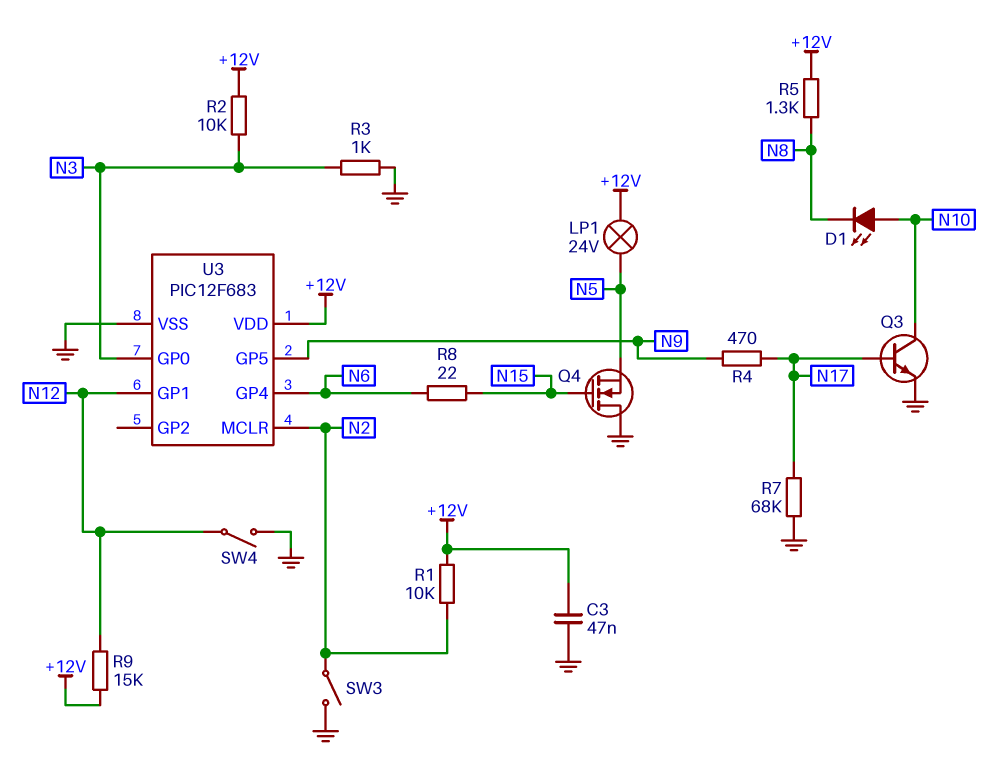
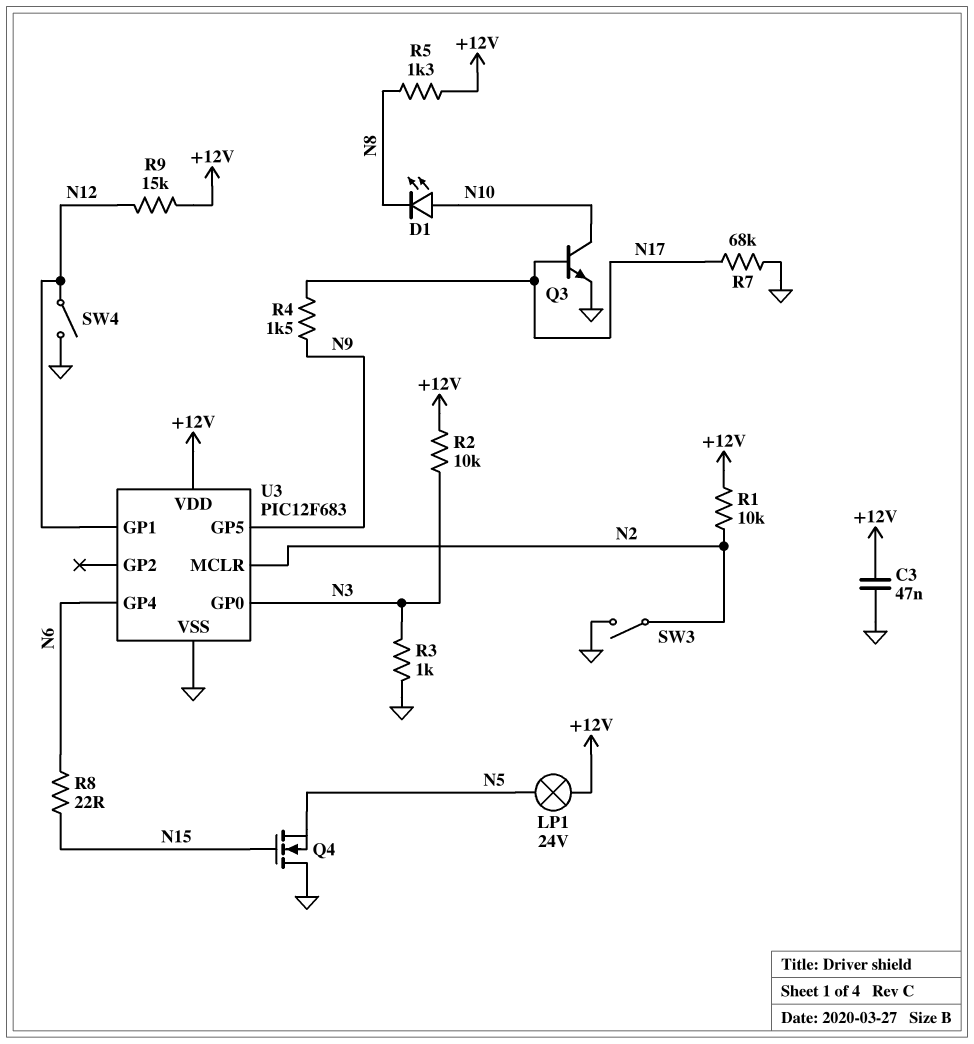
R4: 470 (N9, N17) -> 1.5k (N9, N17)

